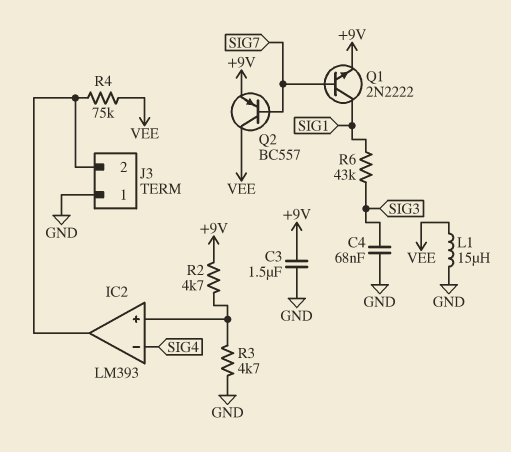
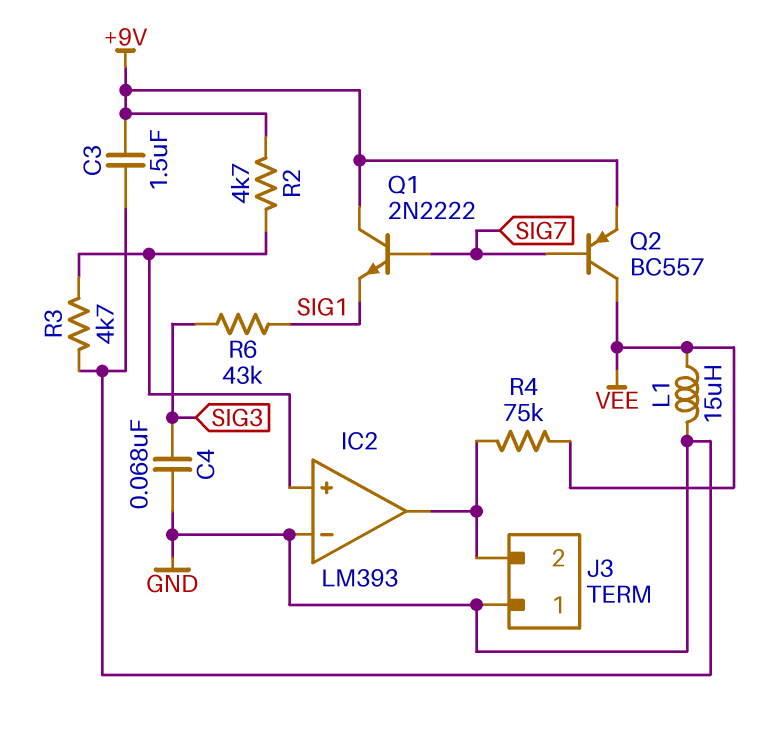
IC2 pin in-: SIG4 -> GND
Q1: NPN 2N2222 (B SIG7, C SIG1, E +9V) -> NPN 2N2222 (B SIG7, C +9V, E SIG1)

